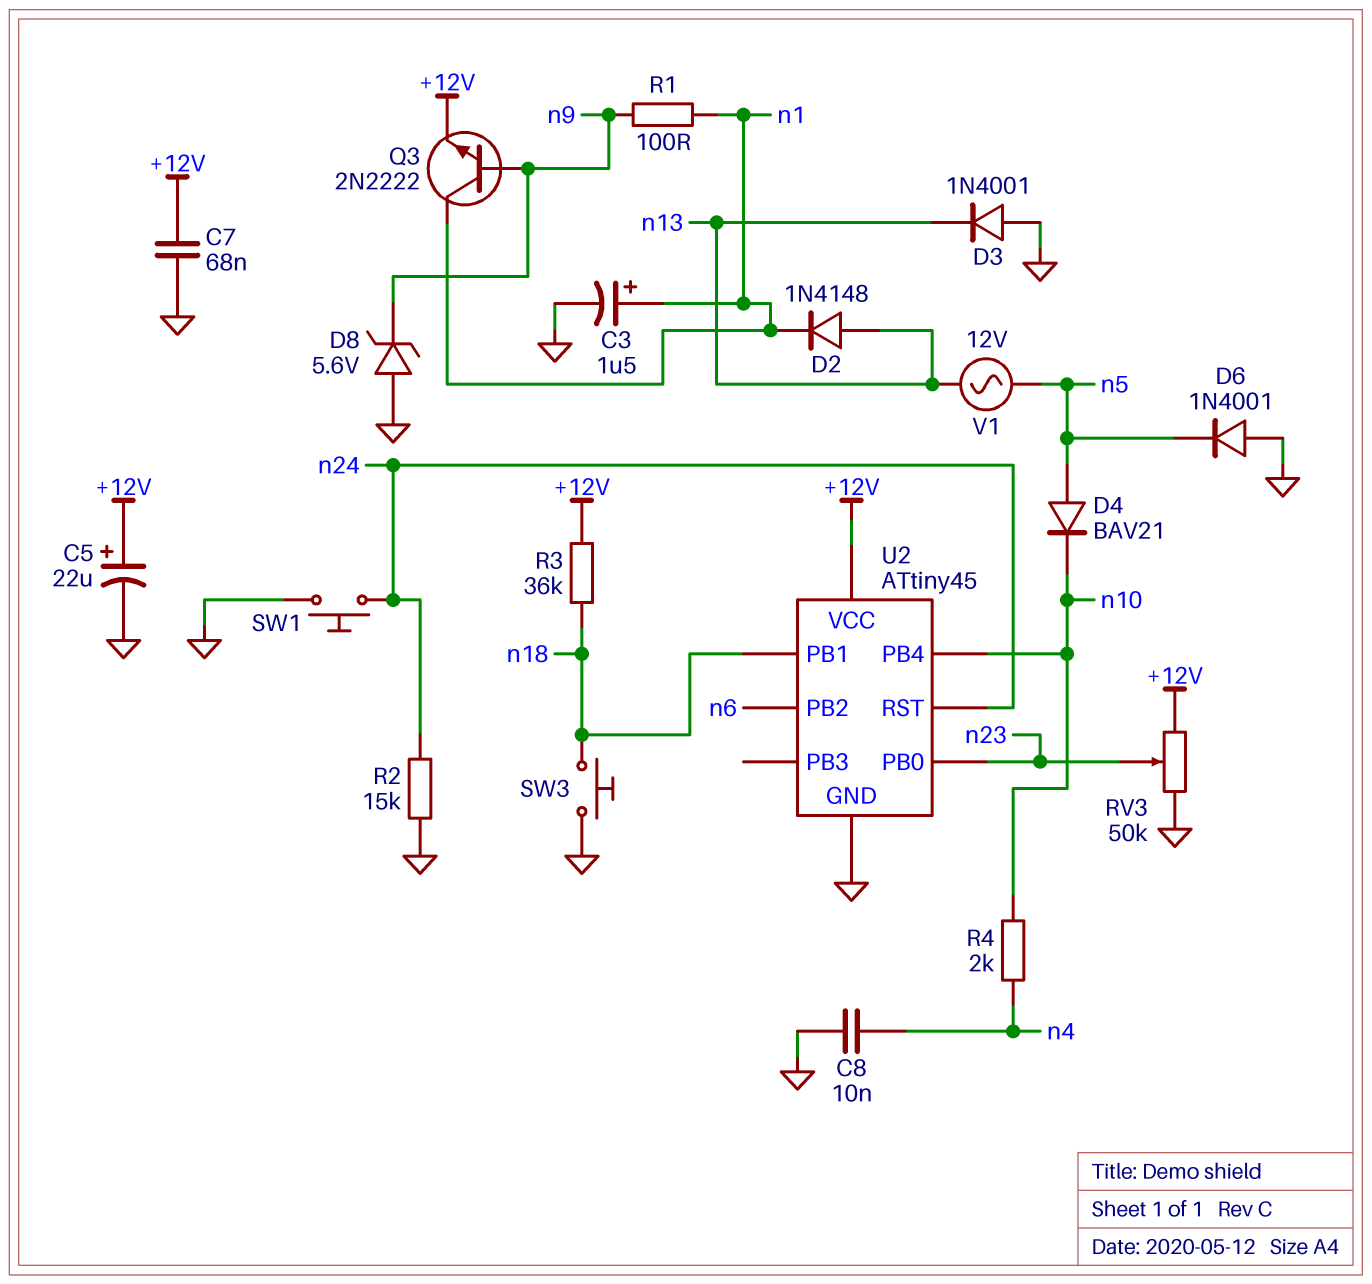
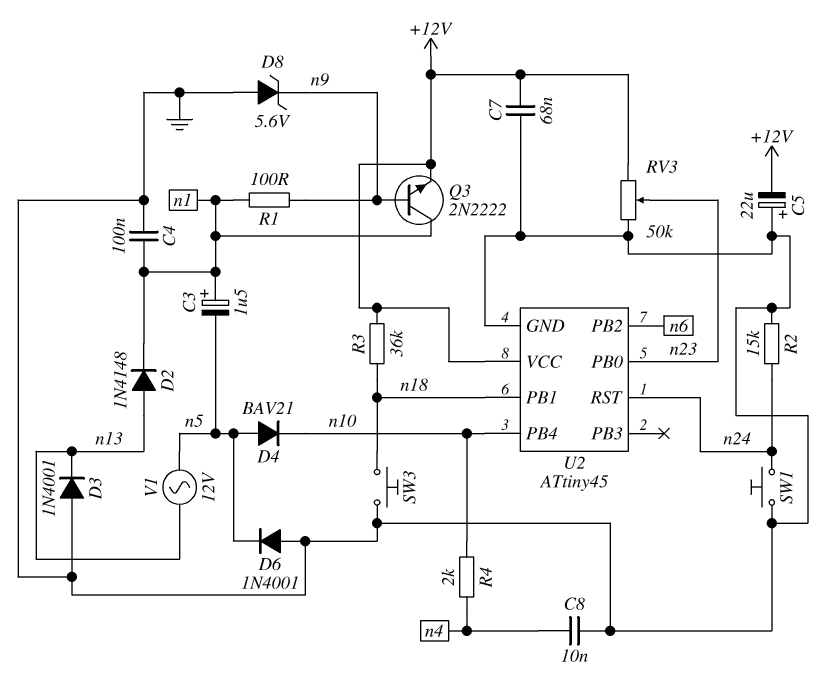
C3: 1.5uF (plus n1, minus GND) -> 1.5uF (plus n1, minus n5)
C4: none -> 100nF (GND, n1)
C5: 22uF (plus +12V, minus GND) -> 22uF (plus GND, minus +12V)

